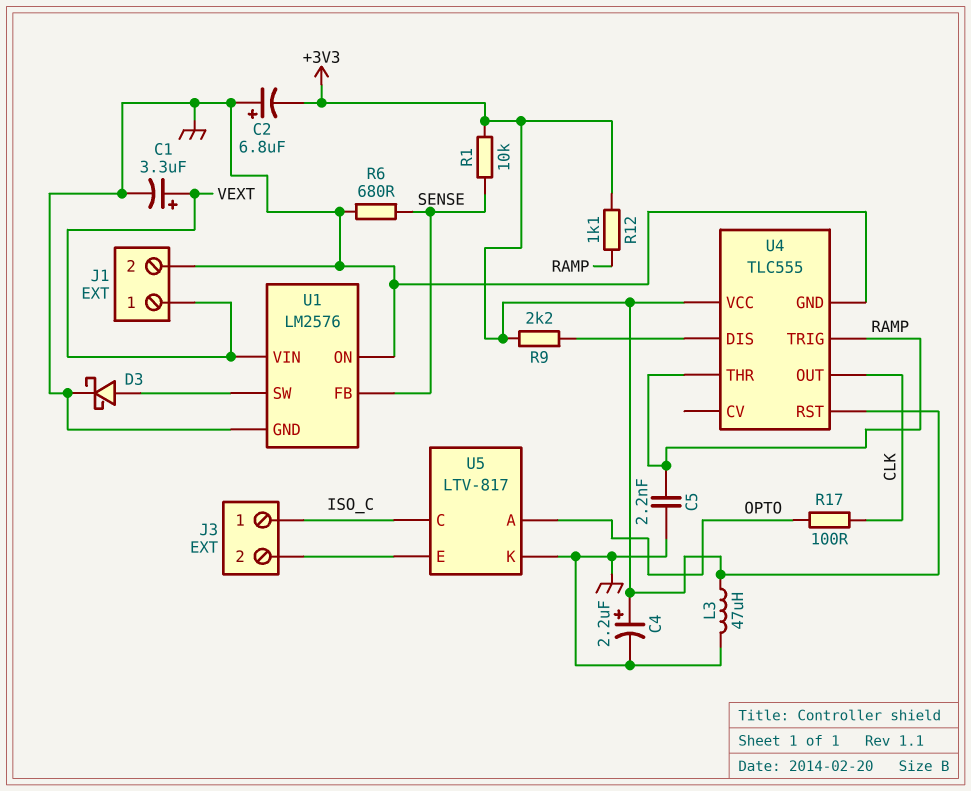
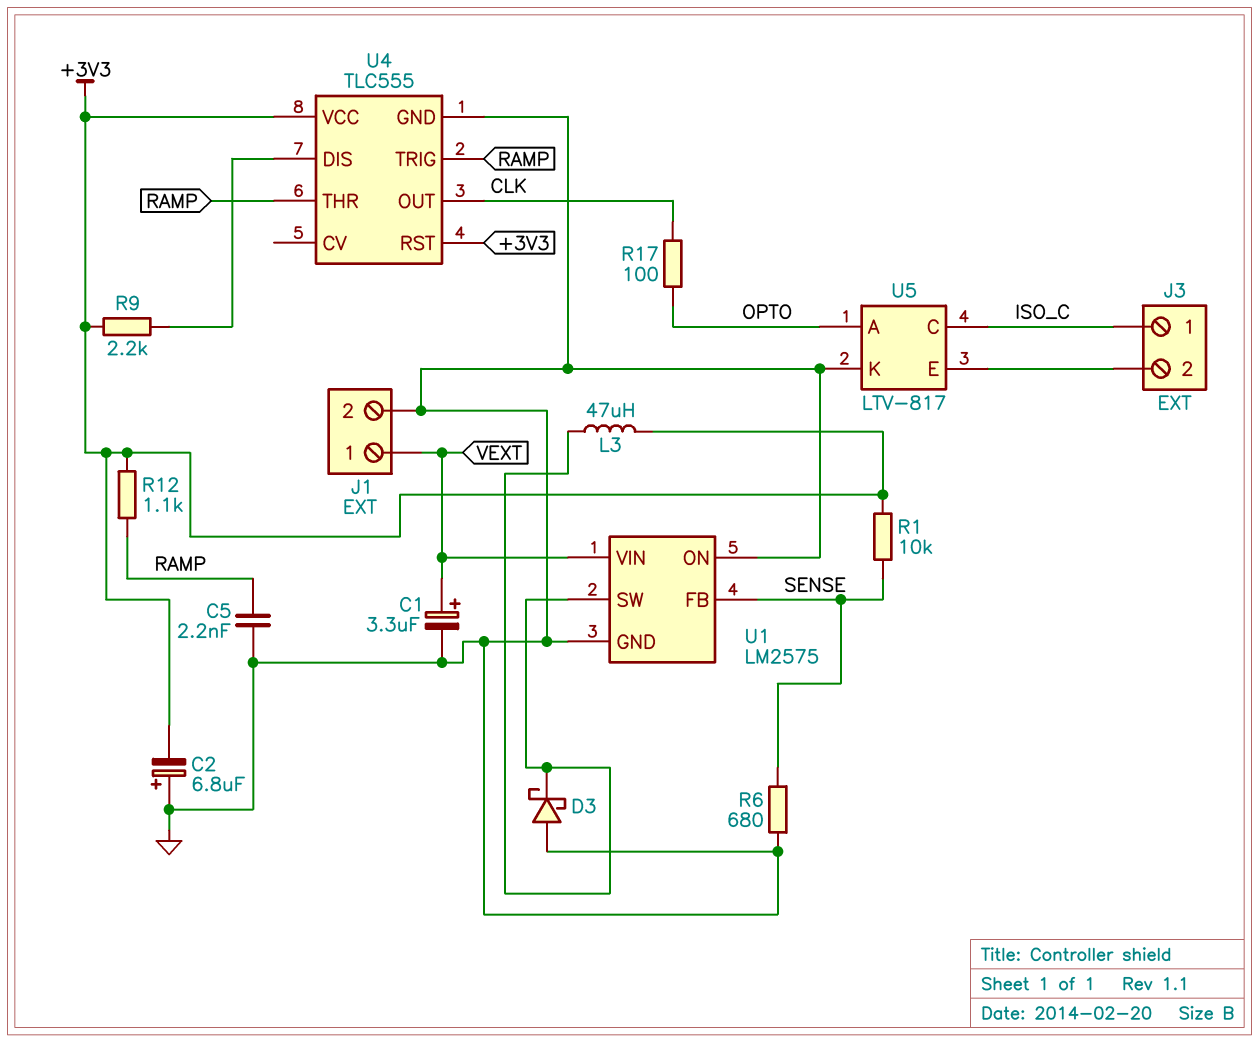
C4: 2.2uF (plus +3V3, minus GND) -> none
D3: schottky (A U1/SW, K GND) -> schottky (A GND, K U1/SW)
L3: 47uH (+3V3, GND) -> 47uH (+3V3, U1/SW)
U1: LM2576 -> LM2575

